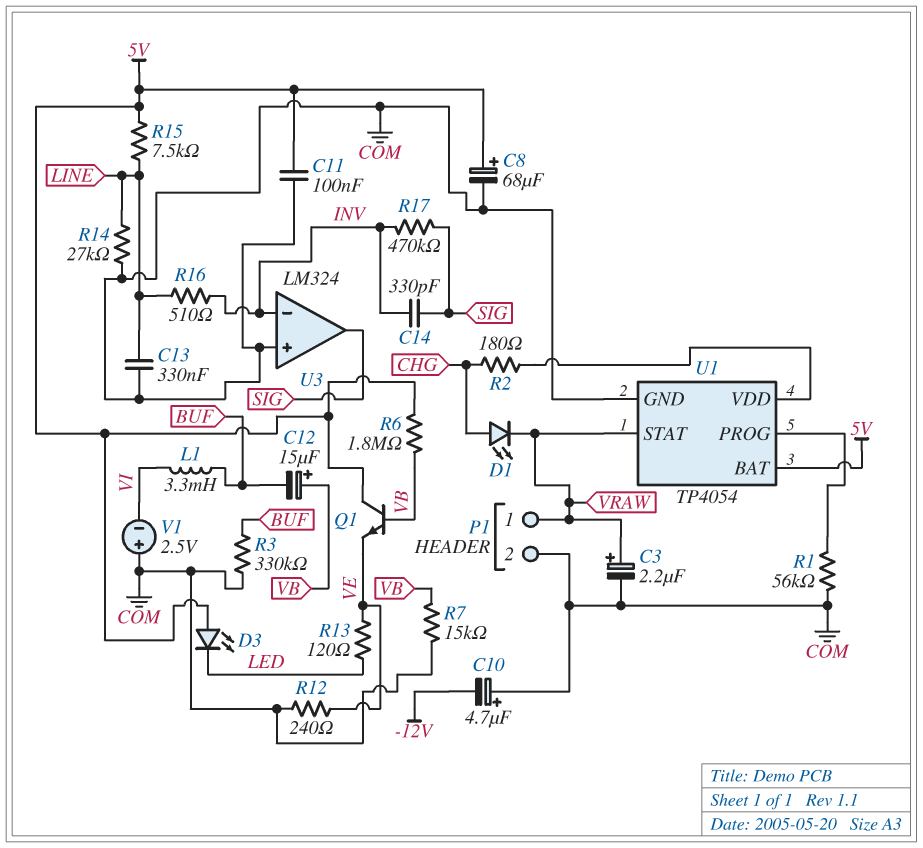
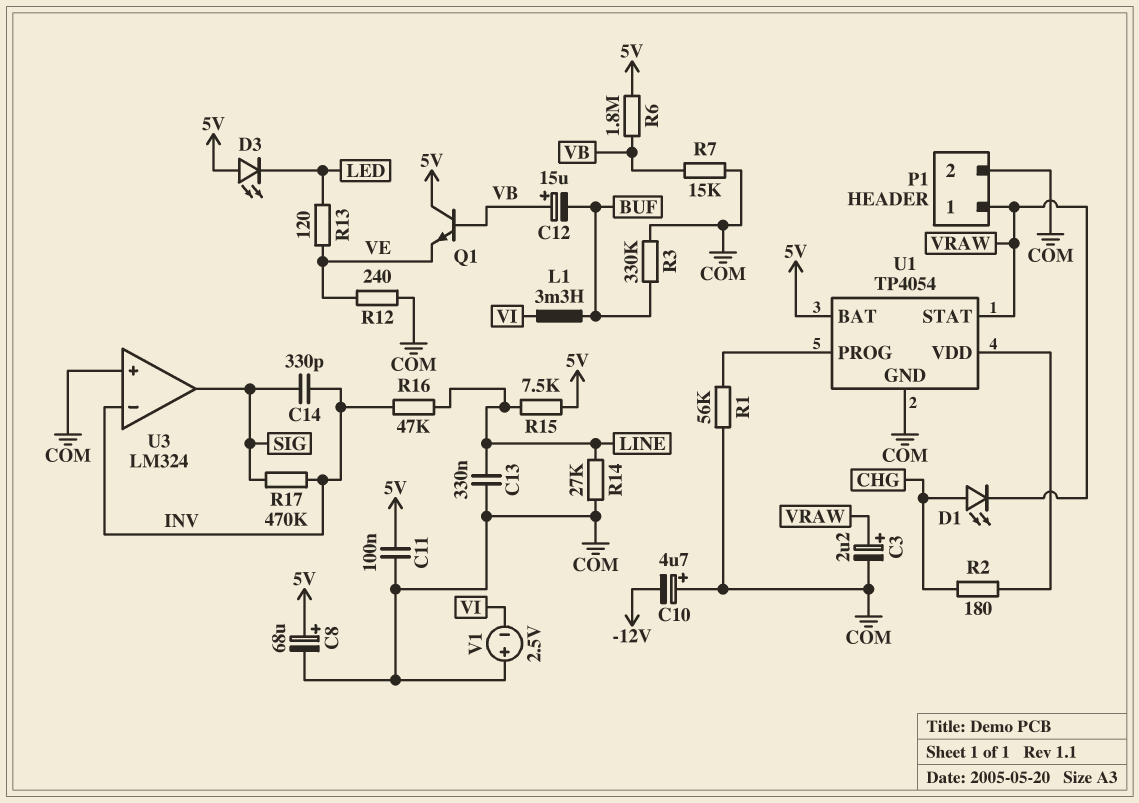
R16: 510 (INV, LINE) -> 47k (INV, LINE)

